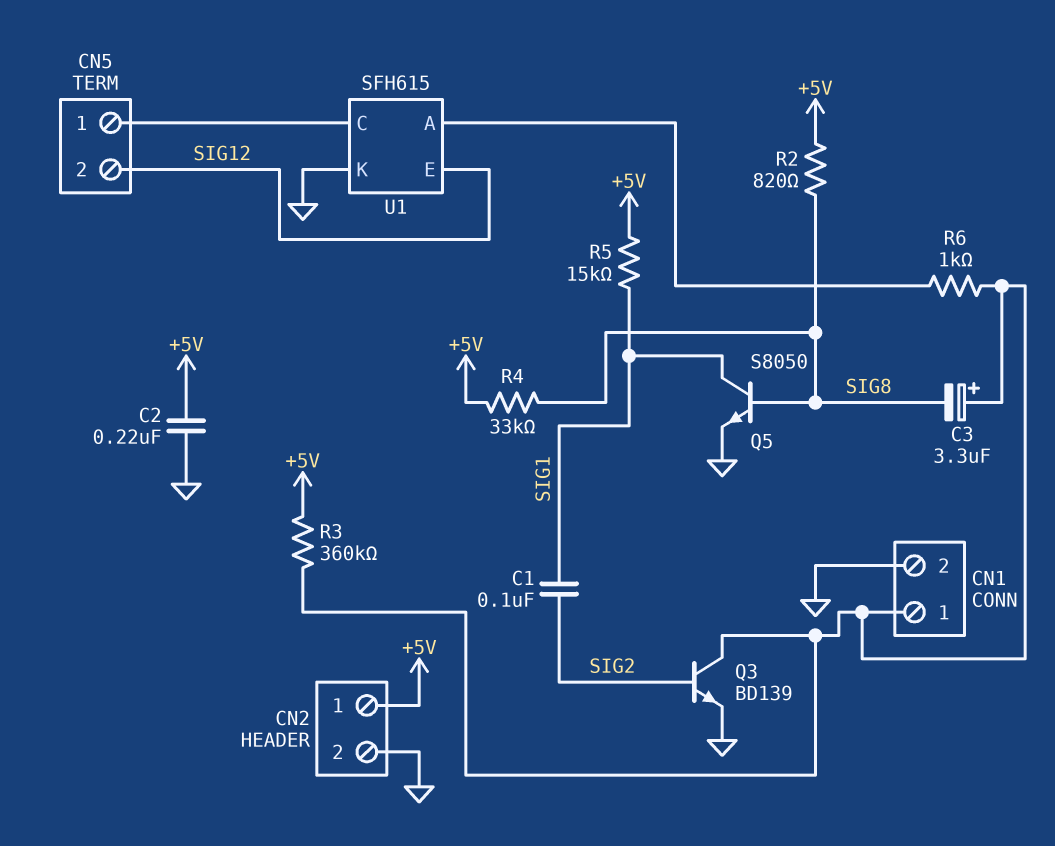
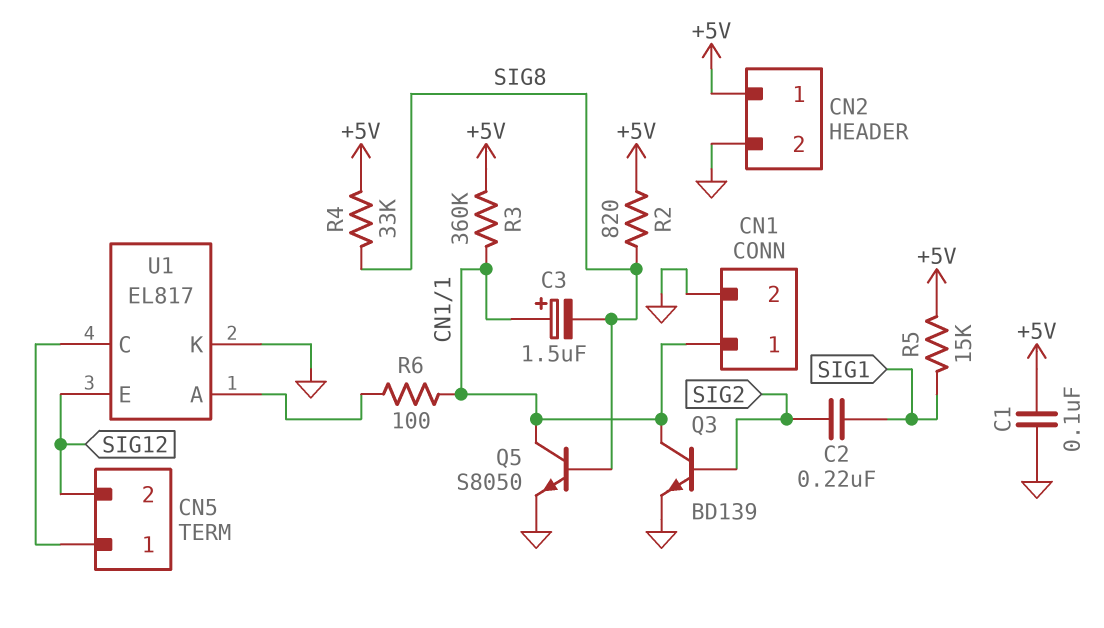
C1: 100nF (SIG1, SIG2) -> 100nF (+5V, GND)
C2: 220nF (+5V, GND) -> 220nF (SIG1, SIG2)
C3: 3.3uF (plus CN1/1, minus SIG8) -> 1.5uF (plus CN1/1, minus SIG8)
Q5: NPN S8050 (B SIG8, C SIG1, E GND) -> NPN S8050 (B SIG8, C CN1/1, E GND)
R6: 1k (CN1/1, U1/A) -> 100 (CN1/1, U1/A)
U1: SFH615 -> EL817

